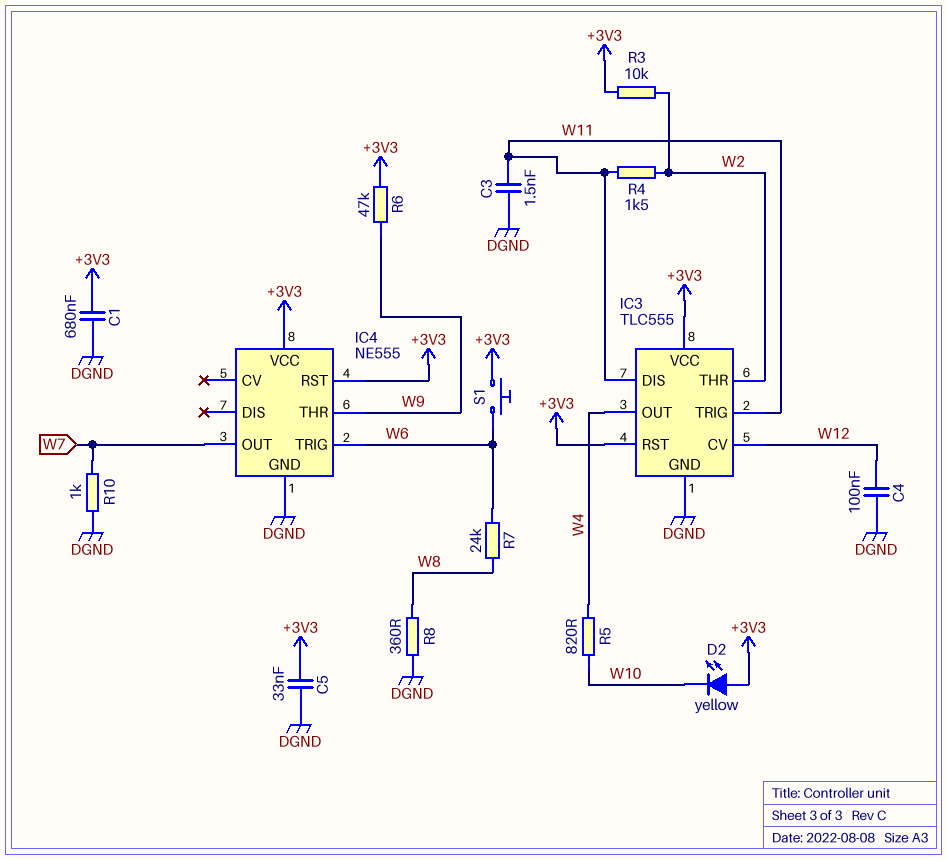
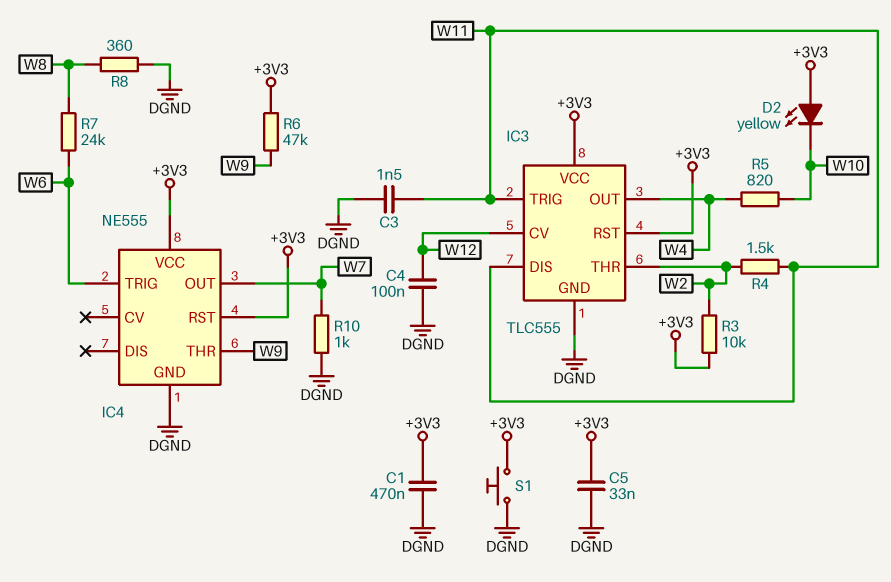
C1: 680nF (+3V3, DGND) -> 470nF (+3V3, DGND)
S1: button (+3V3, W6) -> button (+3V3, DGND)

